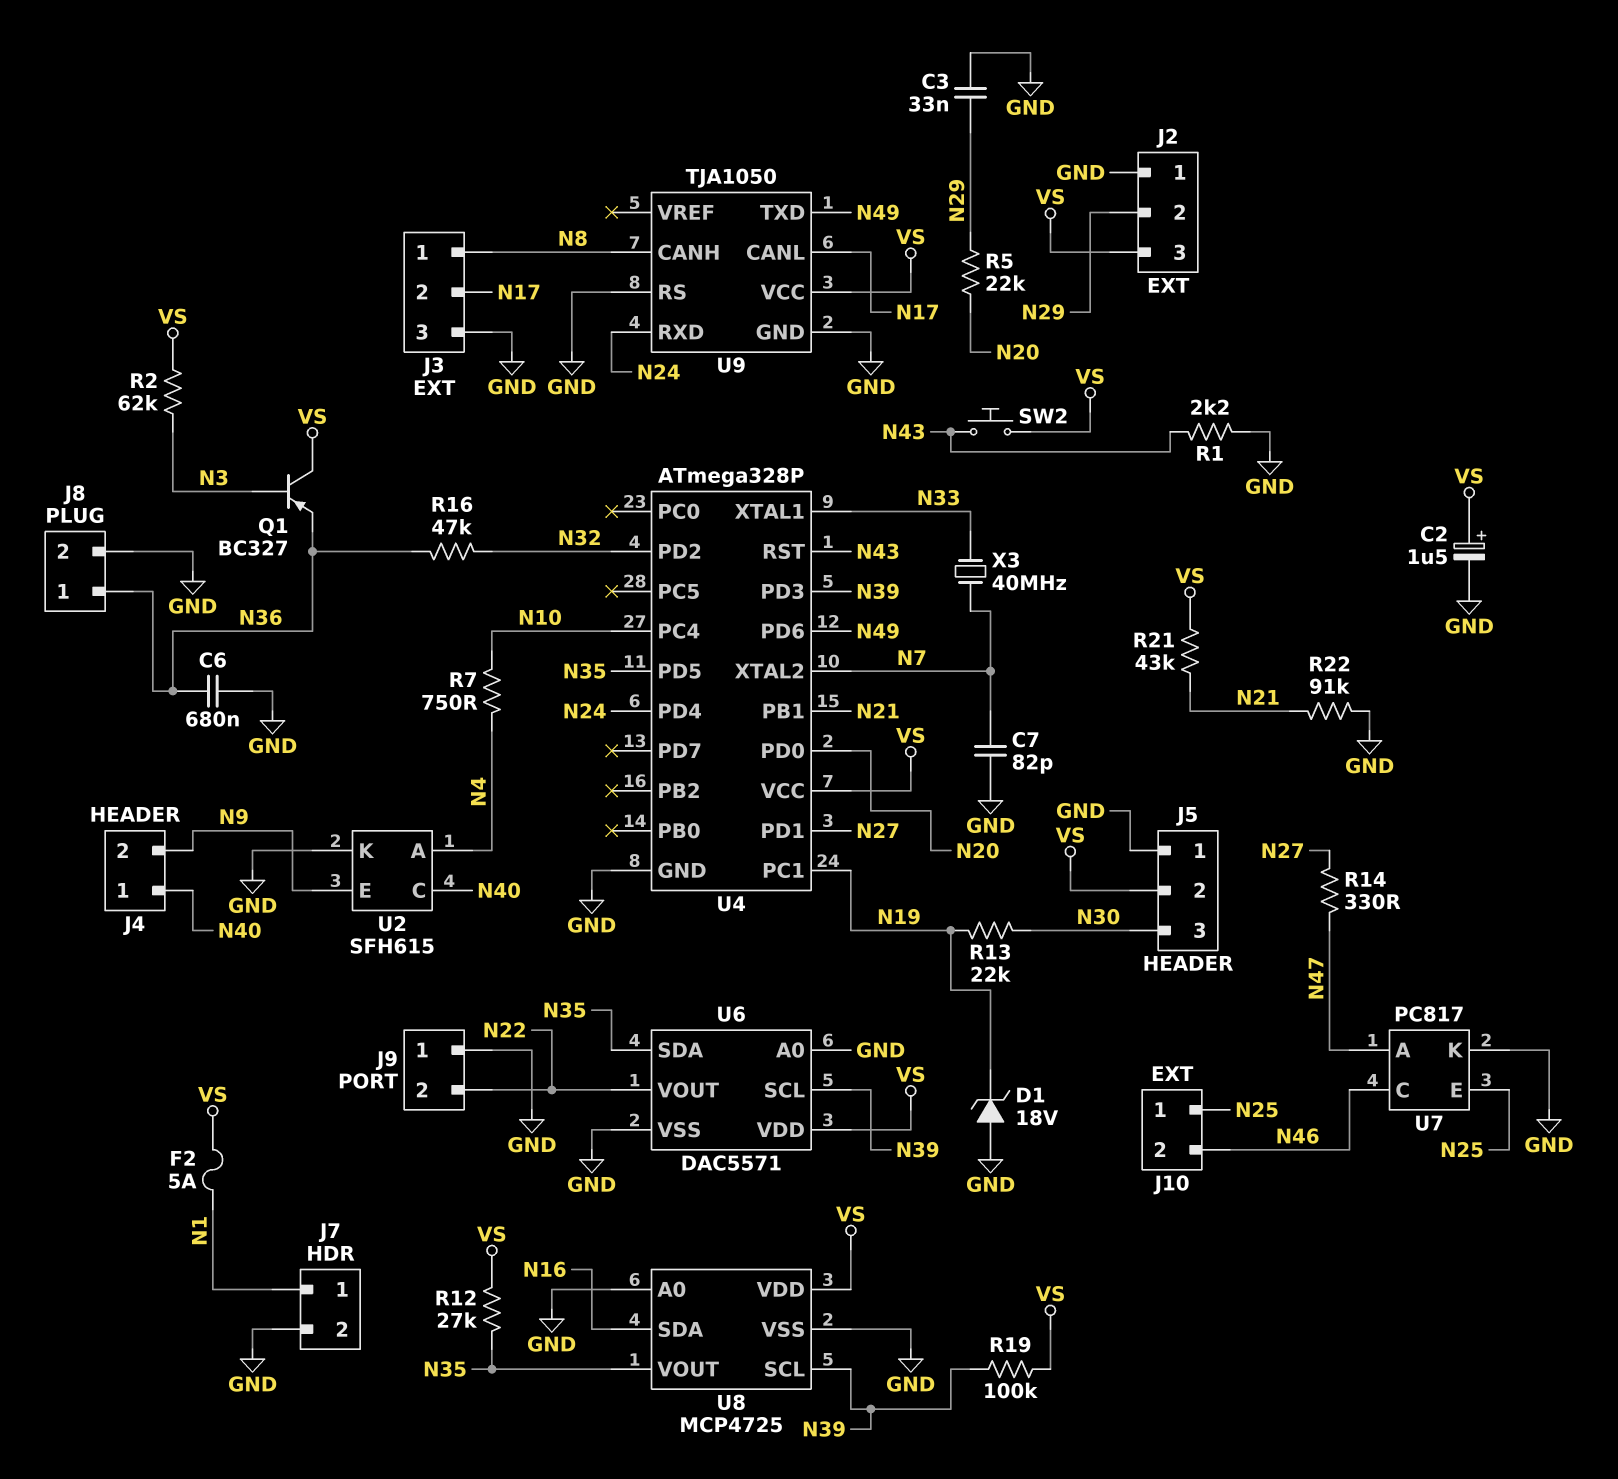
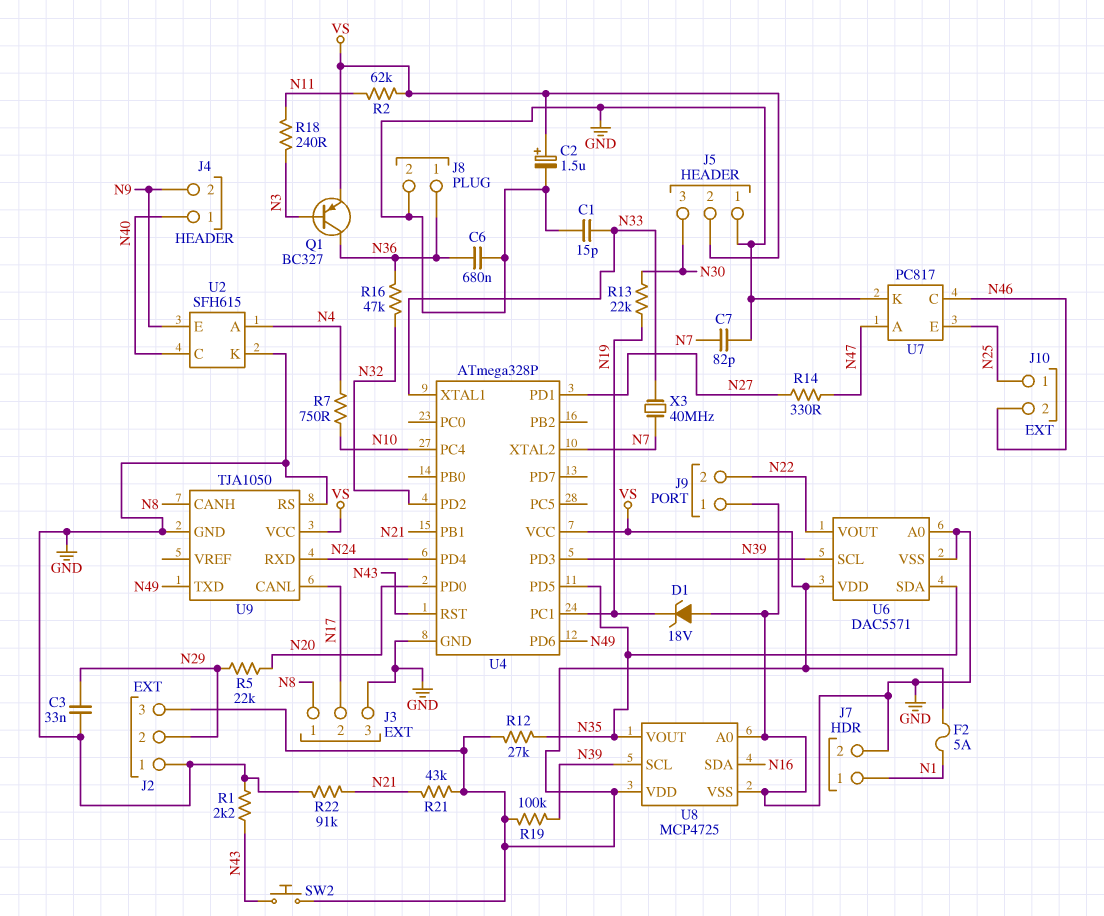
C1: none -> 15pF (GND, N33)
Q1: PNP BC327 (B N3, C VS, E N36) -> PNP BC327 (B N3, C N36, E VS)
R2: 62k (N3, VS) -> 62k (N11, VS)
R18: none -> 240 (N3, N11)

